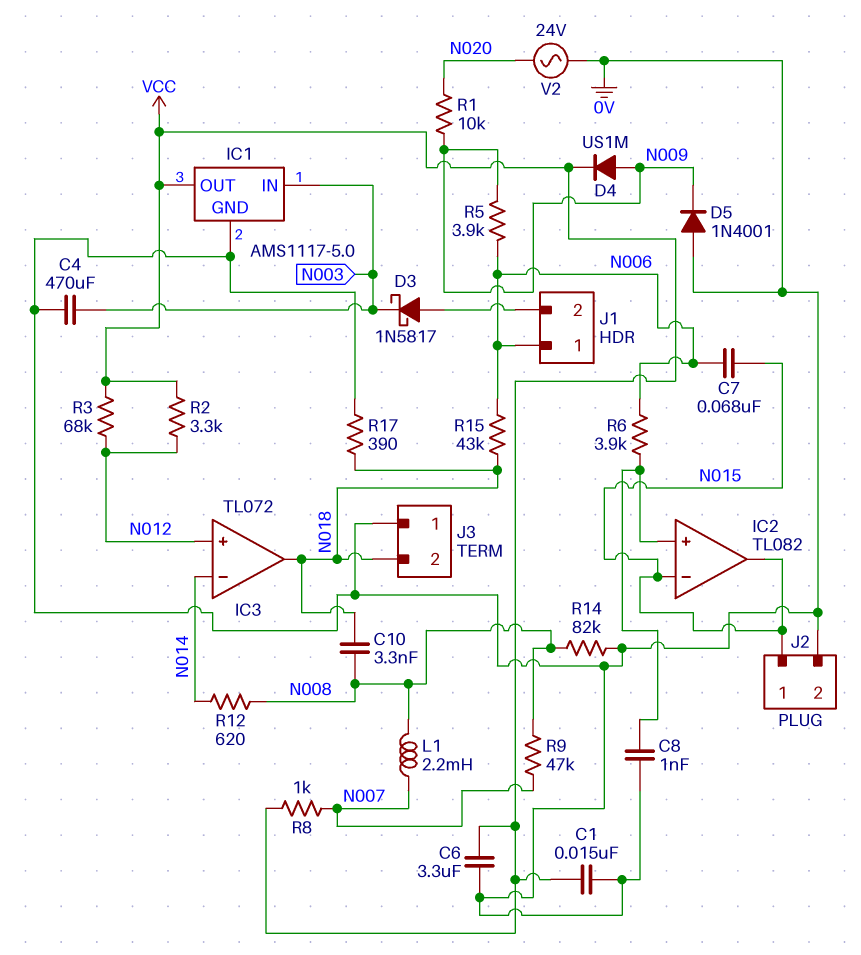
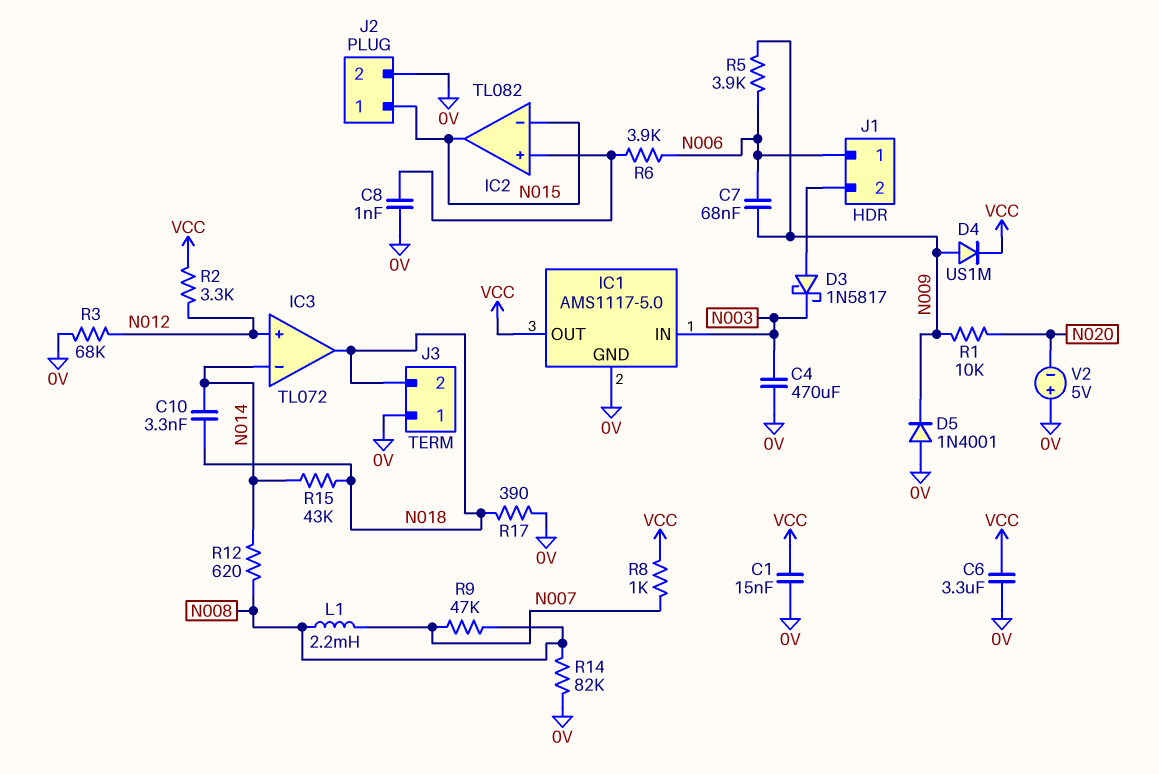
C7: 68nF (N006, N015) -> 68nF (N006, N009)
C10: 3.3nF (N008, N018) -> 3.3nF (N014, N018)
R3: 68k (N012, VCC) -> 68k (0V, N012)
R15: 43k (N006, N018) -> 43k (N014, N018)
V2: AC 24V (0V, N020) -> 5V (plus 0V, minus N020)

